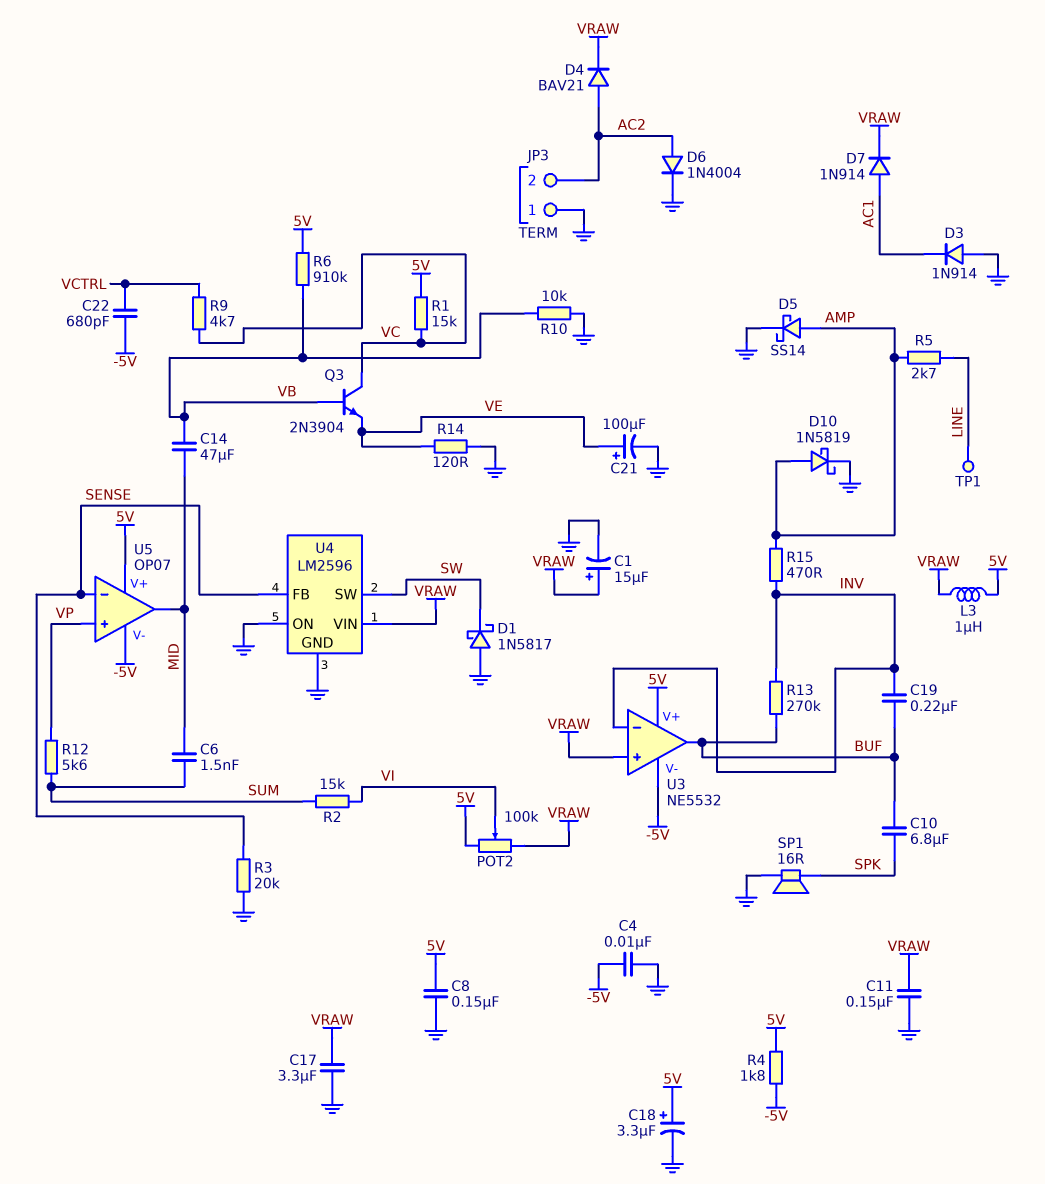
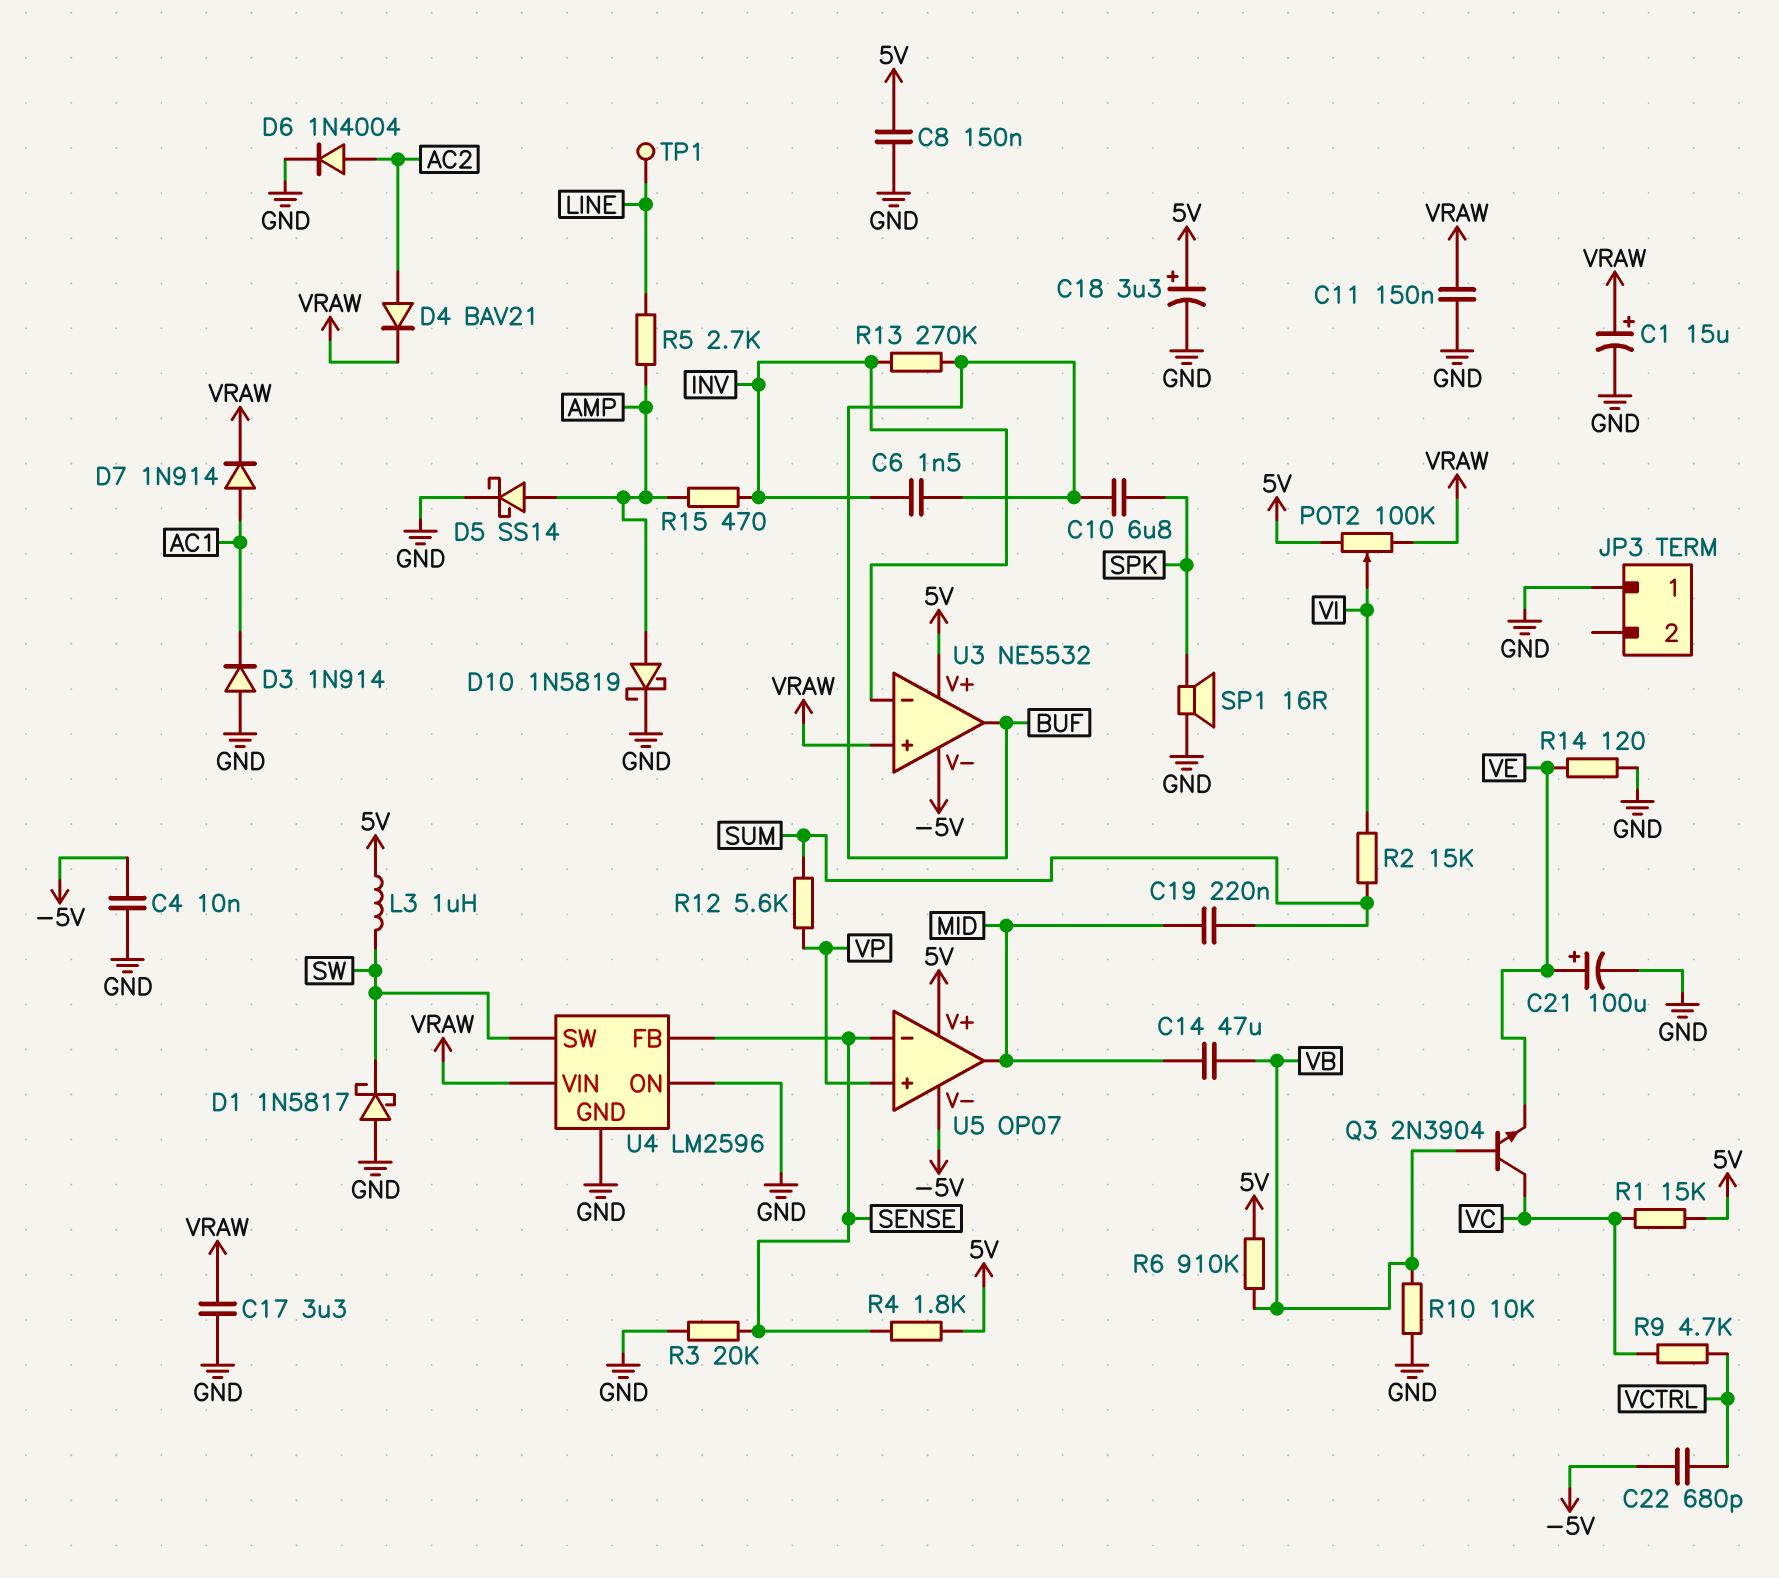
C6: 1.5nF (MID, SUM) -> 1.5nF (BUF, INV)
C19: 220nF (BUF, INV) -> 220nF (MID, SUM)
JP3 pin 2: AC2 -> none
L3: 1uH (5V, VRAW) -> 1uH (5V, SW)
R4: 1.8k (-5V, 5V) -> 1.8k (5V, SENSE)

